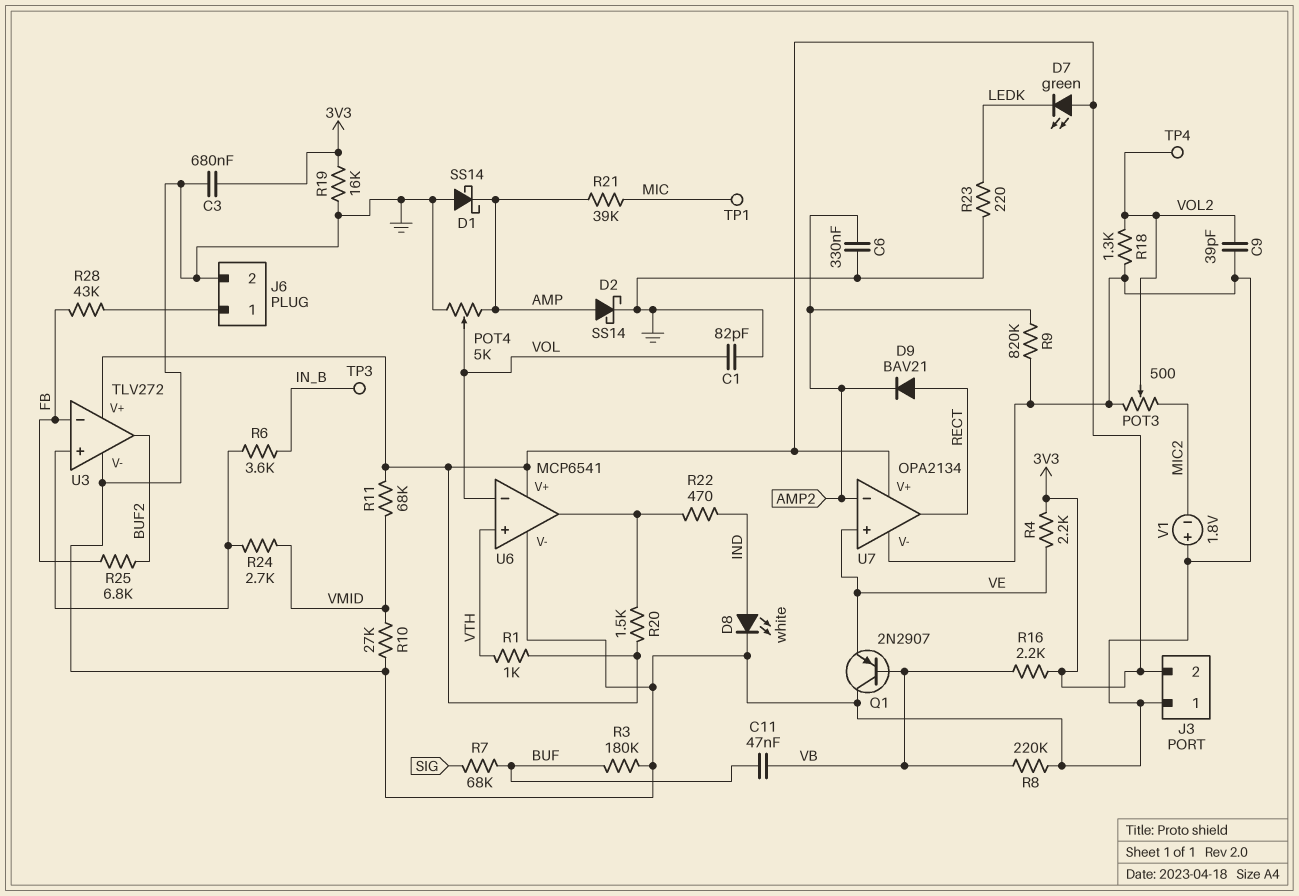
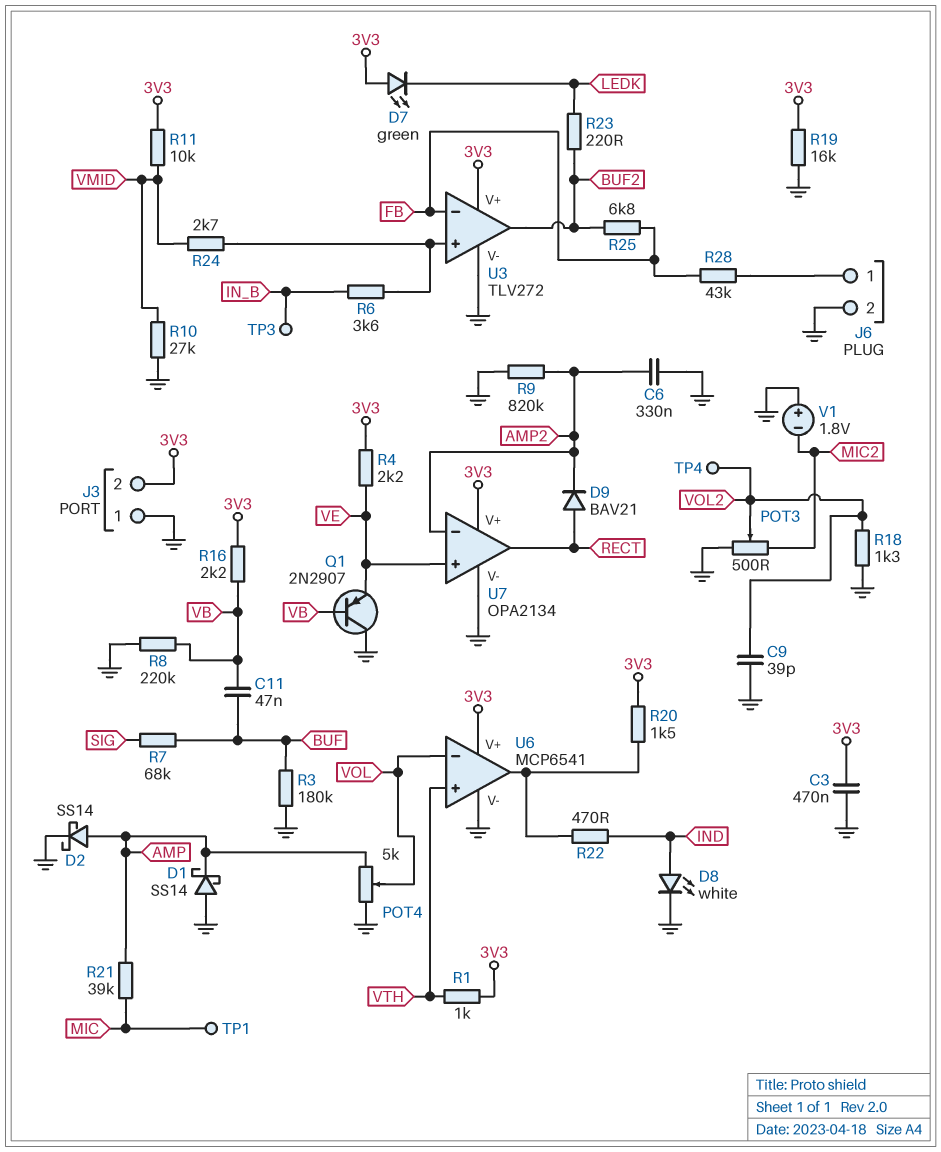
C1: 82pF (GND, VOL) -> none
C3: 680nF (3V3, GND) -> 470nF (3V3, GND)
R11: 68k (3V3, VMID) -> 10k (3V3, VMID)
R23: 220 (GND, LEDK) -> 220 (BUF2, LEDK)

